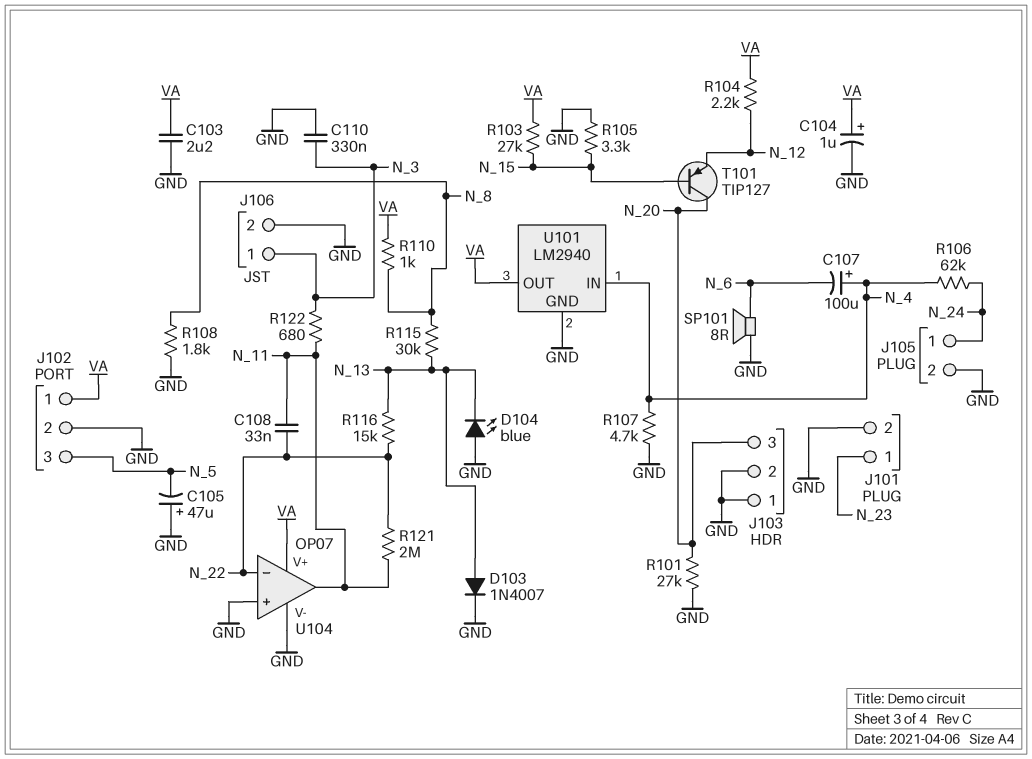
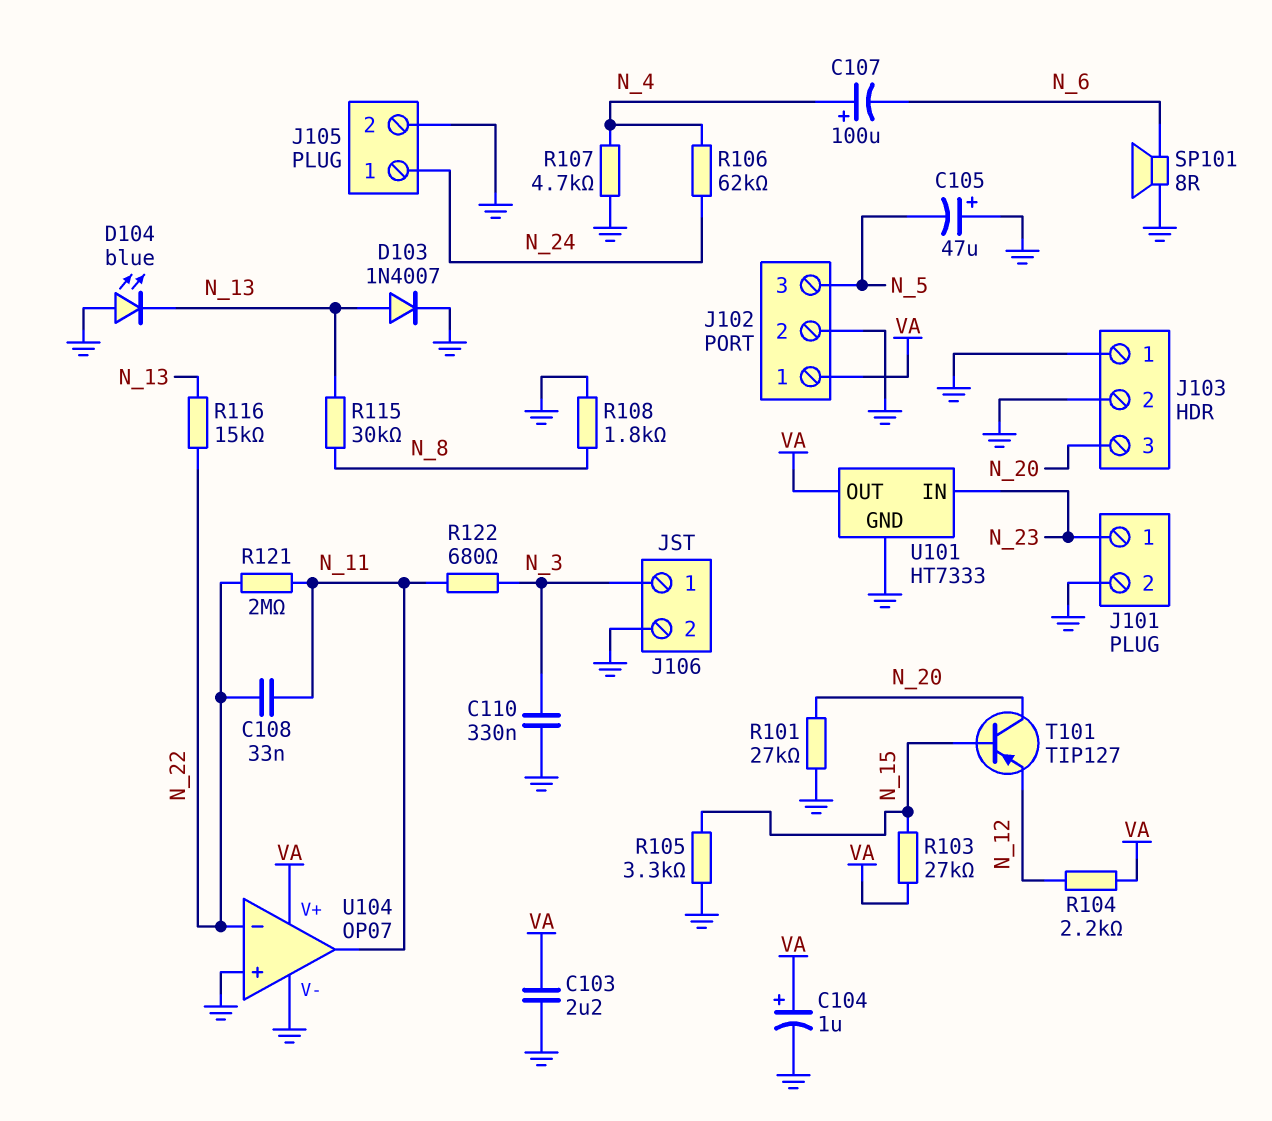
R110: 1k (N_8, VA) -> none
U101: LM2940 -> HT7333
U101 pin IN: N_4 -> N_23

